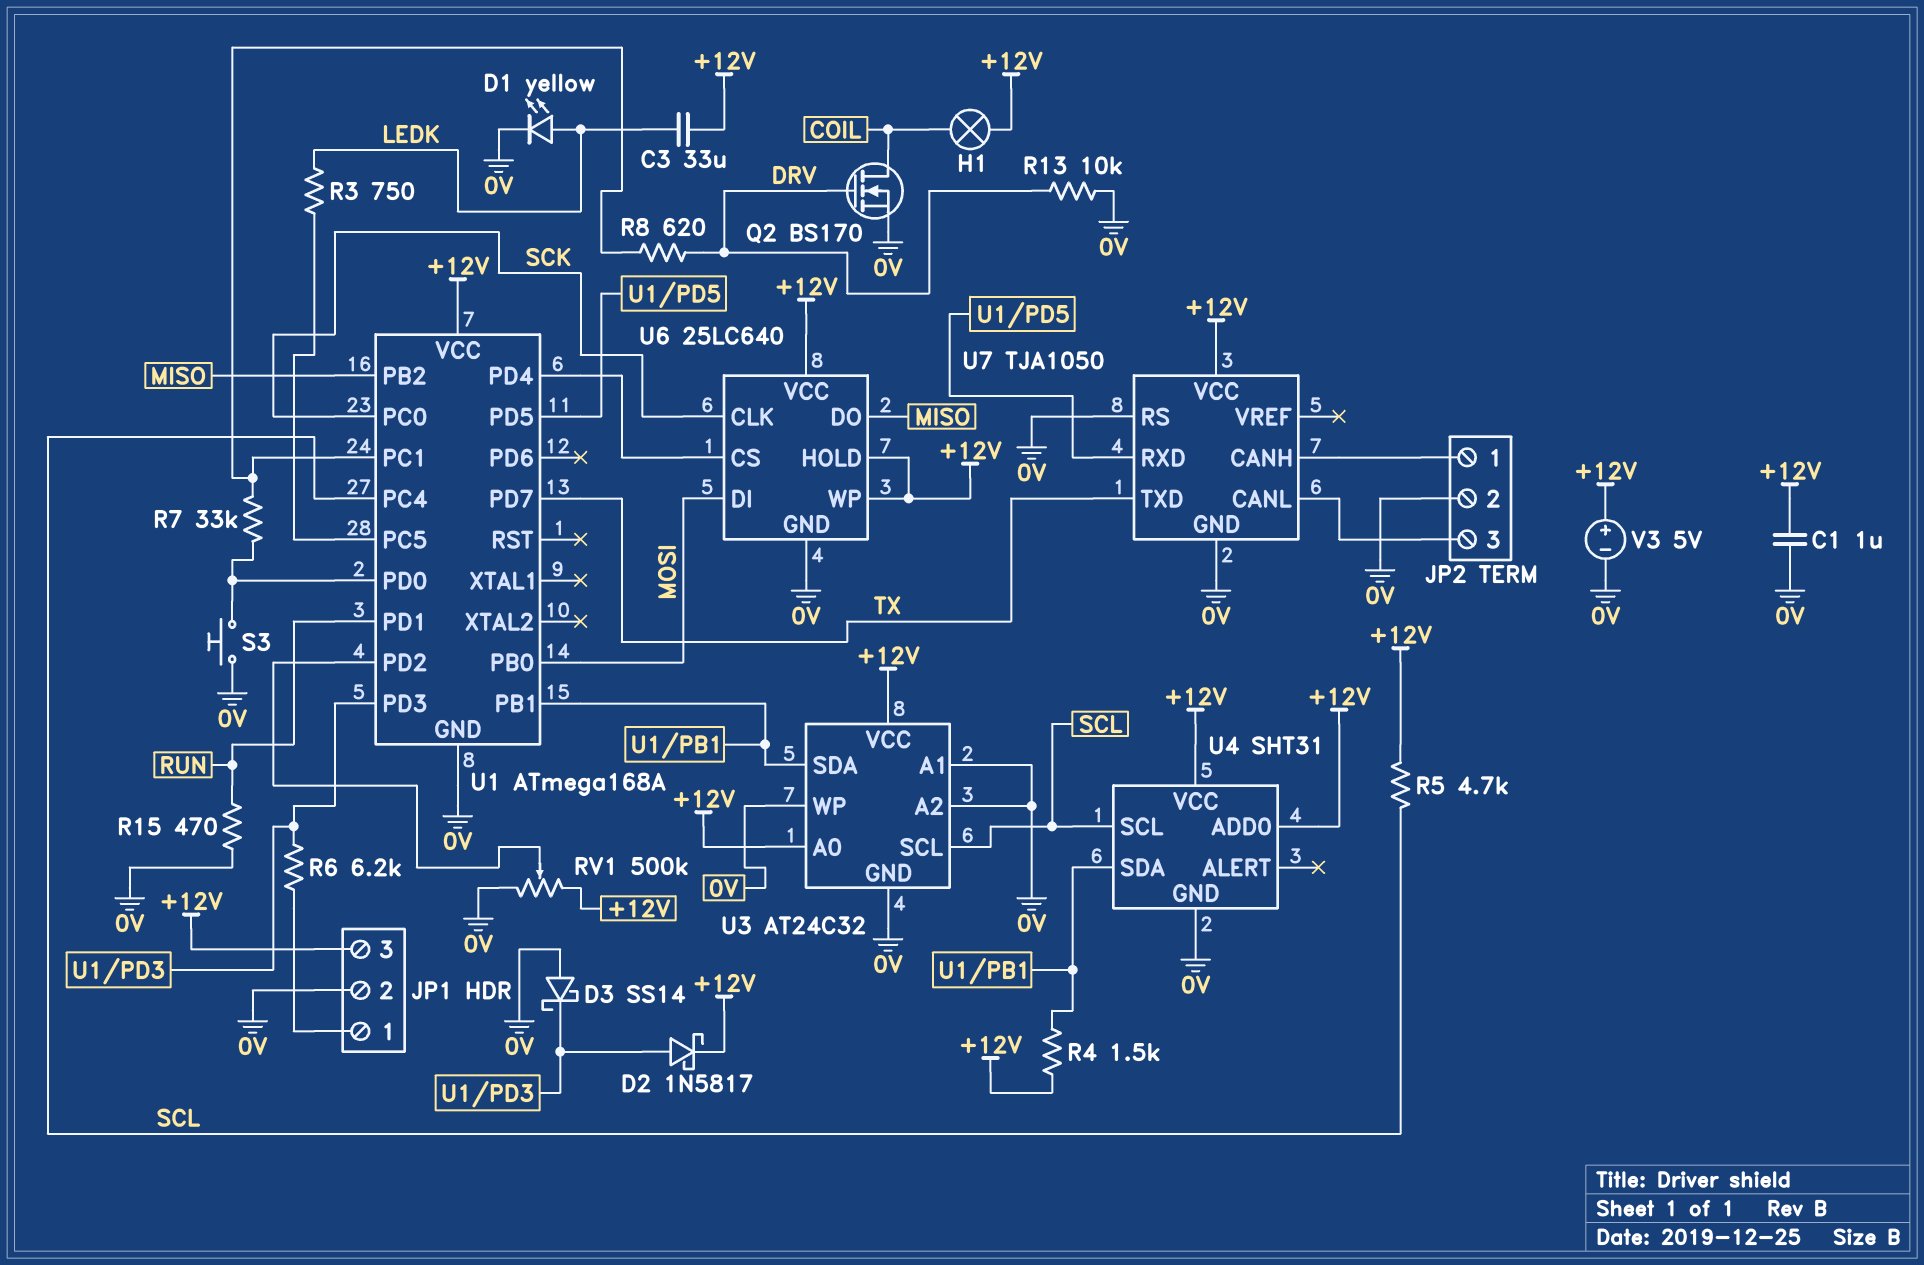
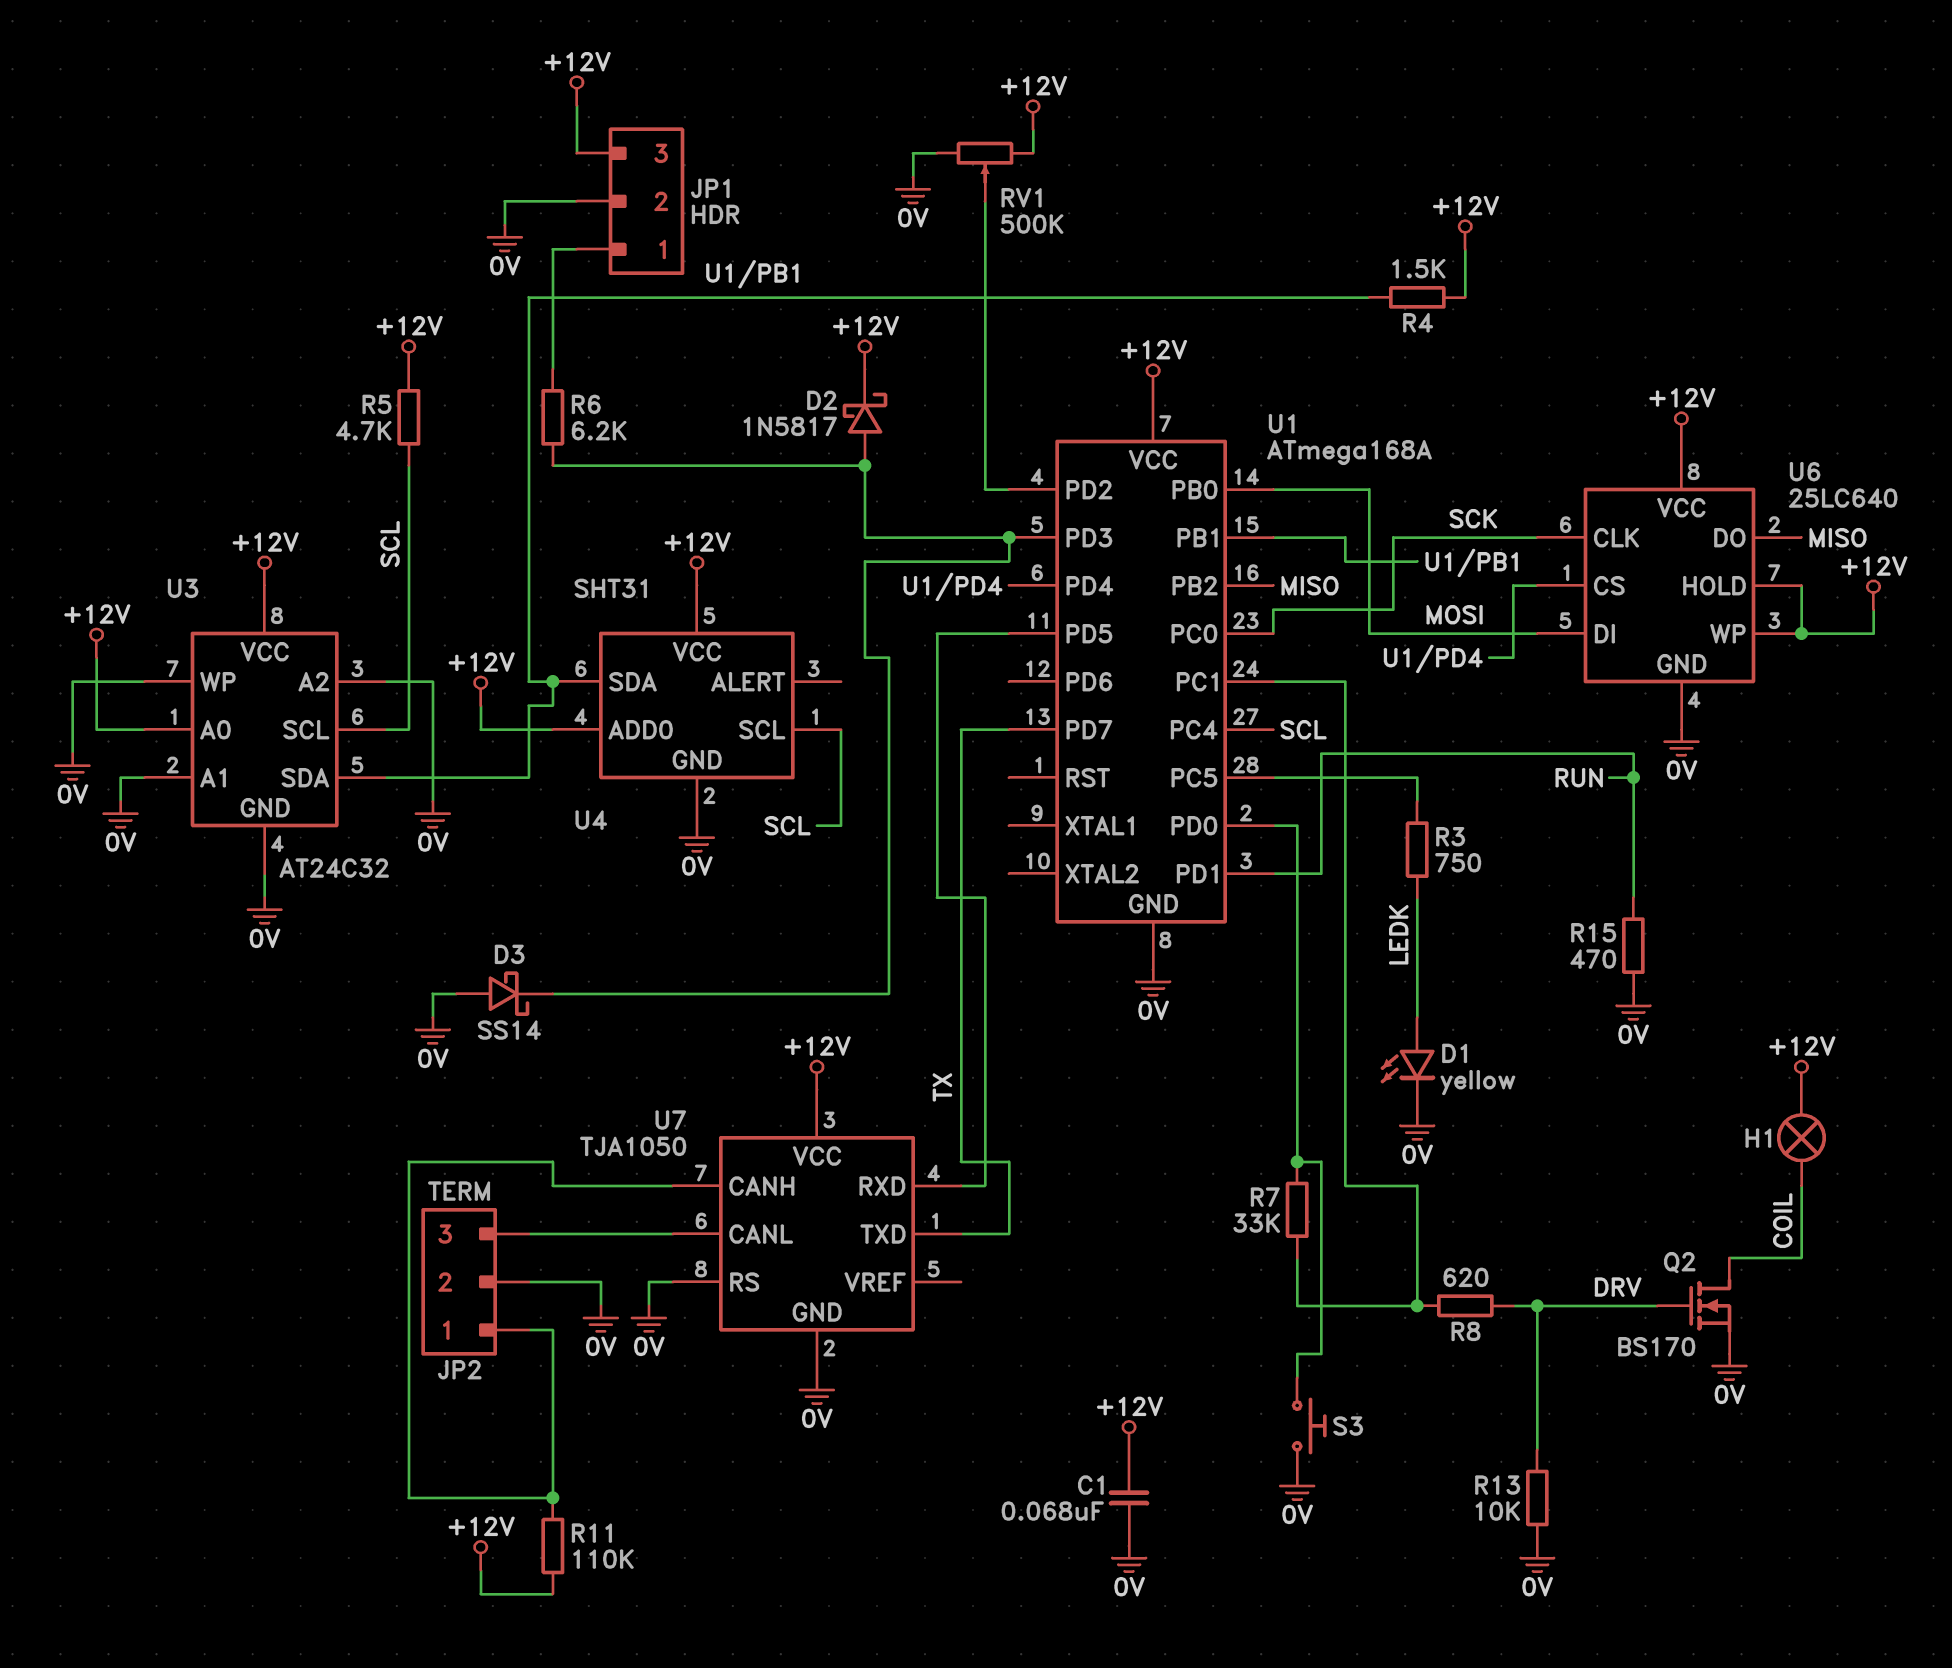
C1: 1uF (+12V, 0V) -> 68nF (+12V, 0V)
C3: 33uF (+12V, LEDK) -> none
R11: none -> 110k (+12V, JP2/1)
V3: 5V (plus +12V, minus 0V) -> none

